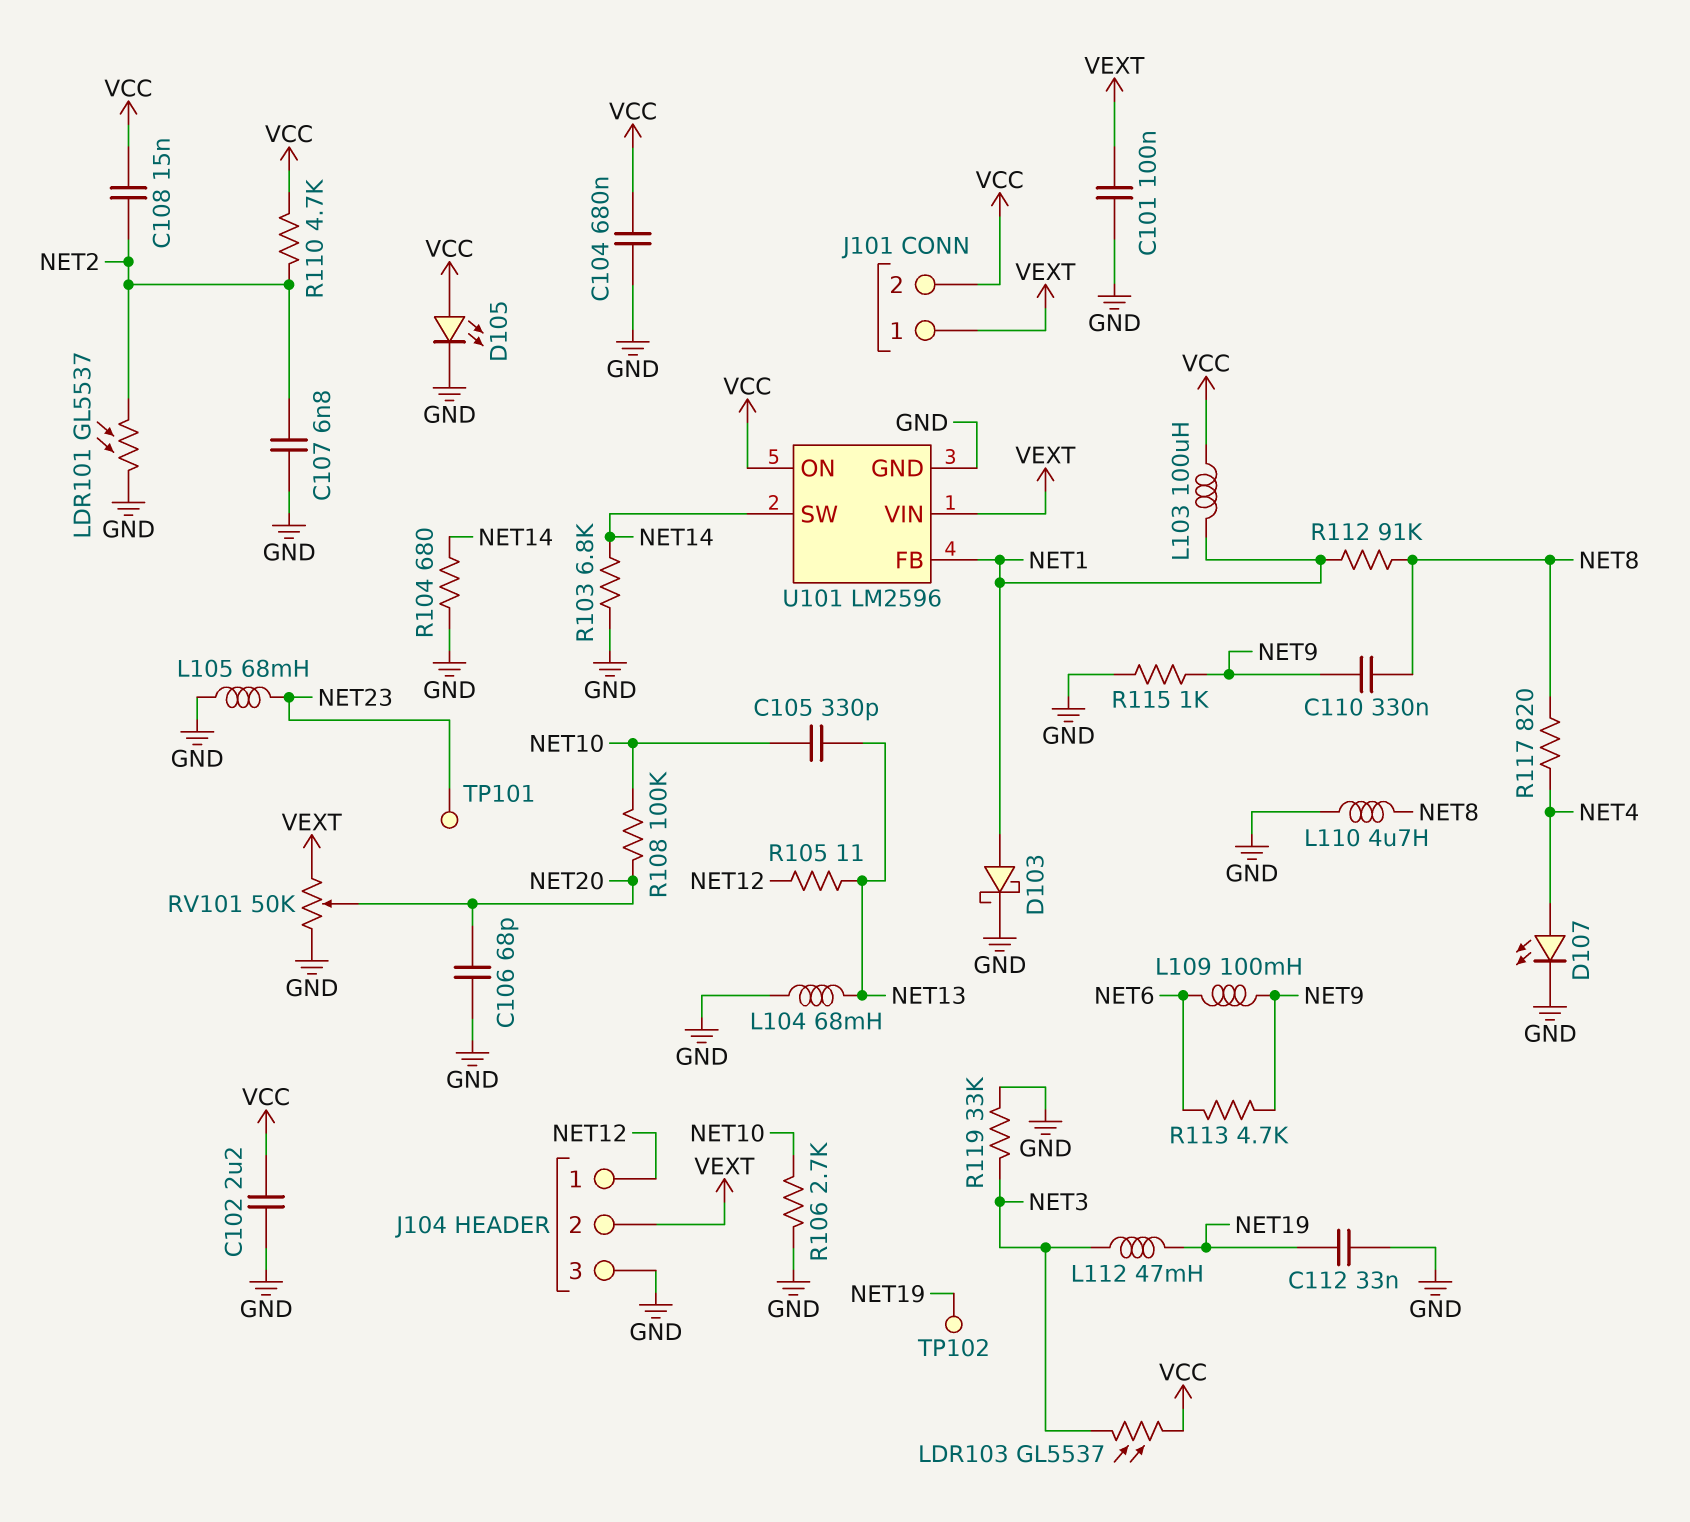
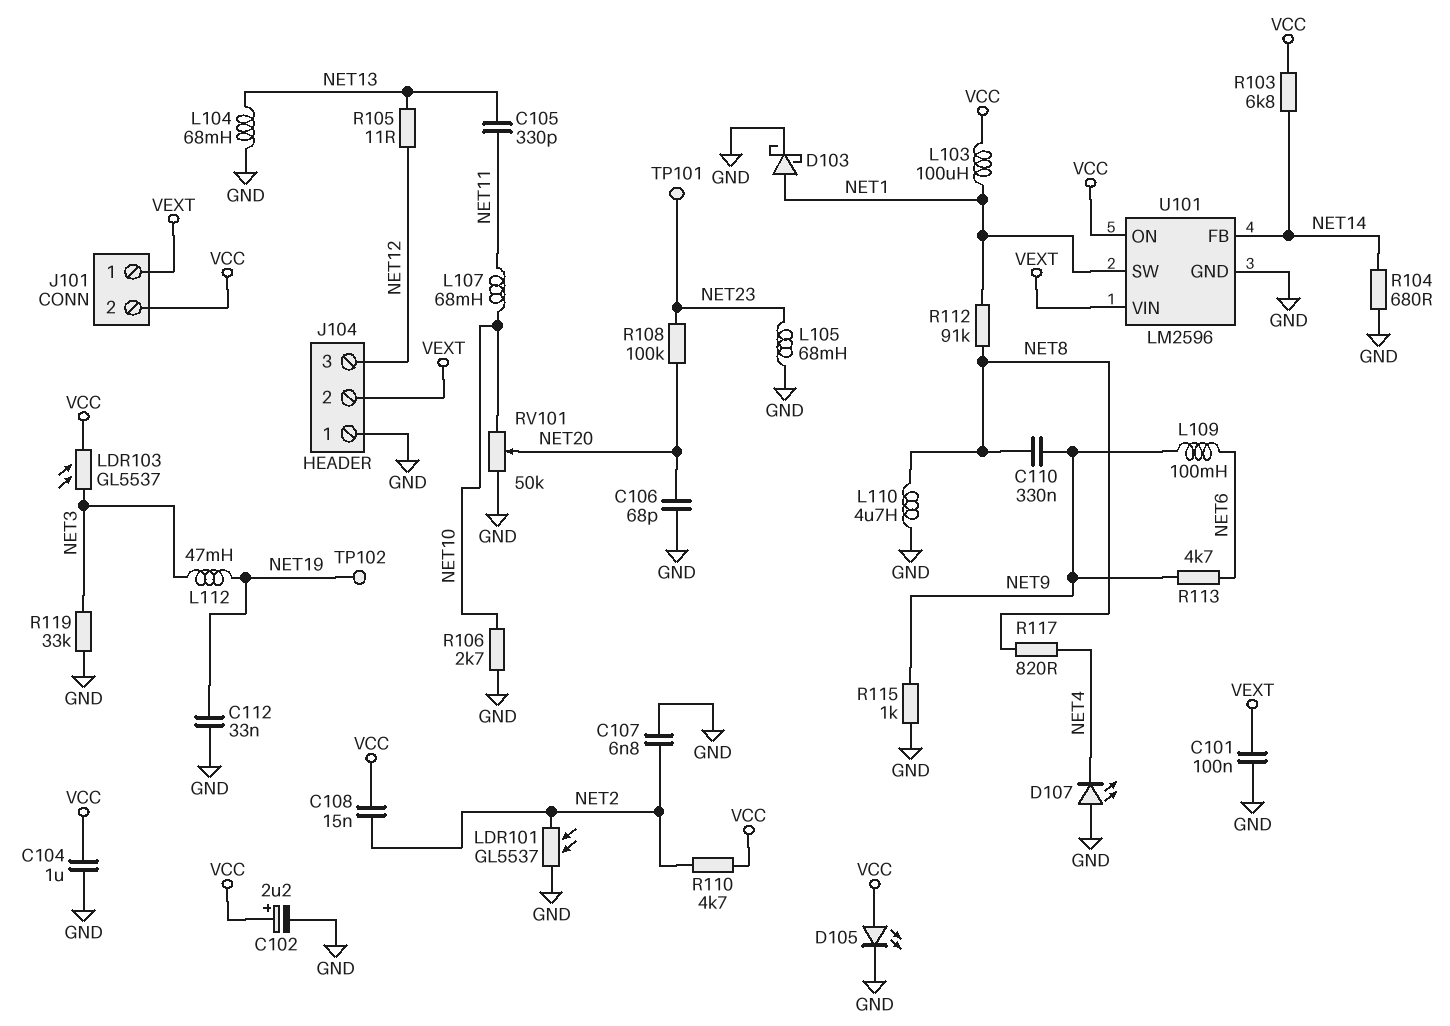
C102: 2.2uF (GND, VCC) -> 2.2uF (plus VCC, minus GND)
C104: 680nF (GND, VCC) -> 1uF (GND, VCC)
C105: 330pF (NET10, NET13) -> 330pF (NET11, NET13)
D107: LED (A NET4, K GND) -> LED (A GND, K NET4)
J104 pin 1: NET12 -> GND
J104 pin 3: GND -> NET12
L107: none -> 68mH (NET10, NET11)
R103: 6.8k (GND, NET14) -> 6.8k (NET14, VCC)
R108: 100k (NET10, NET20) -> 100k (NET20, NET23)
RV101: 50k (GND, VEXT, wiper NET20) -> 50k (GND, NET10, wiper NET20)
U101 pin FB: NET1 -> NET14
U101 pin SW: NET14 -> NET1

